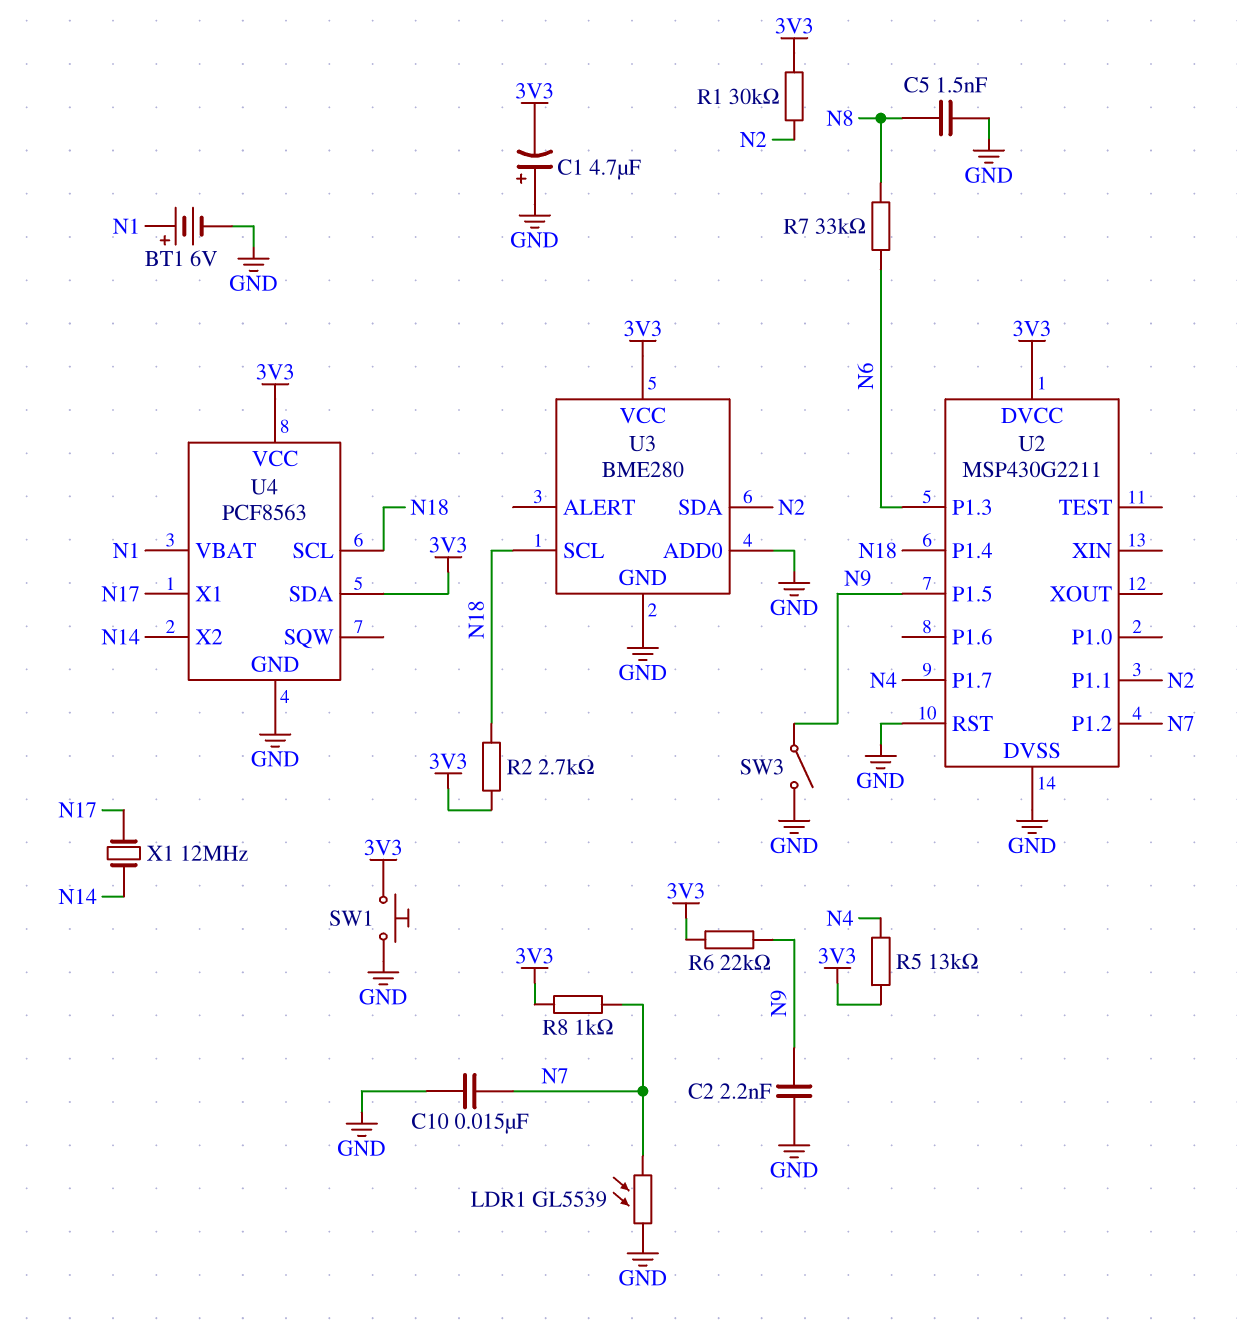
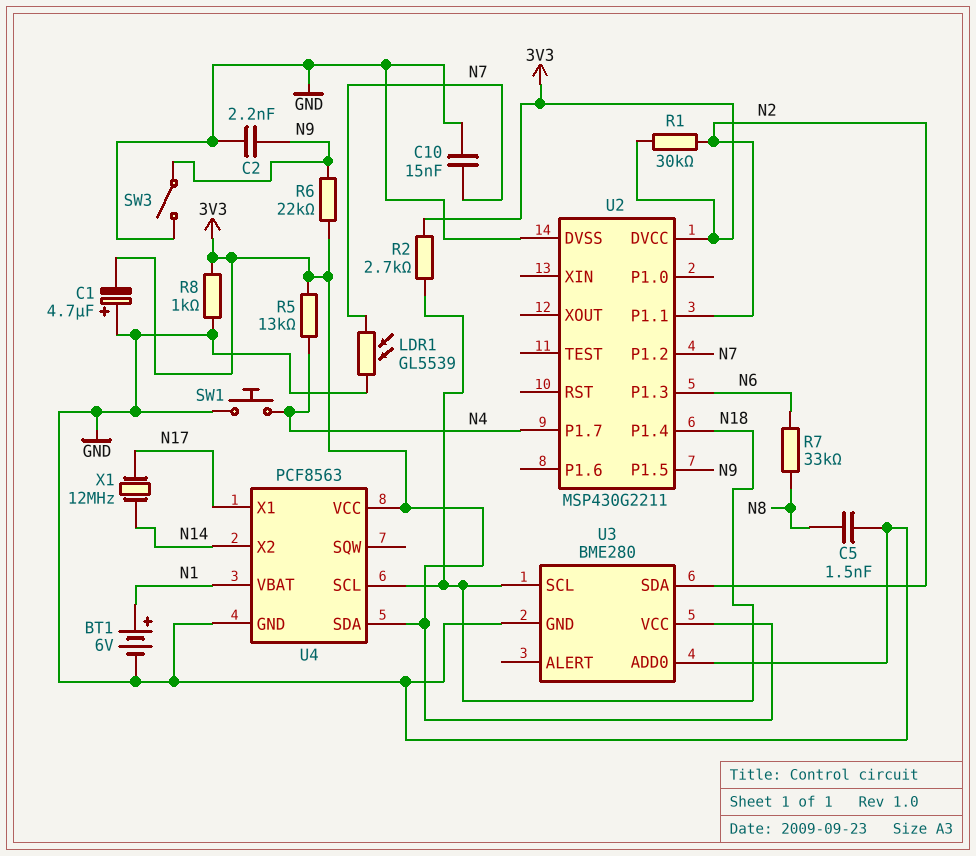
R8: 1k (3V3, N7) -> 1k (3V3, GND)
SW1: button (3V3, GND) -> button (GND, N4)
U2 pin RST: GND -> none

